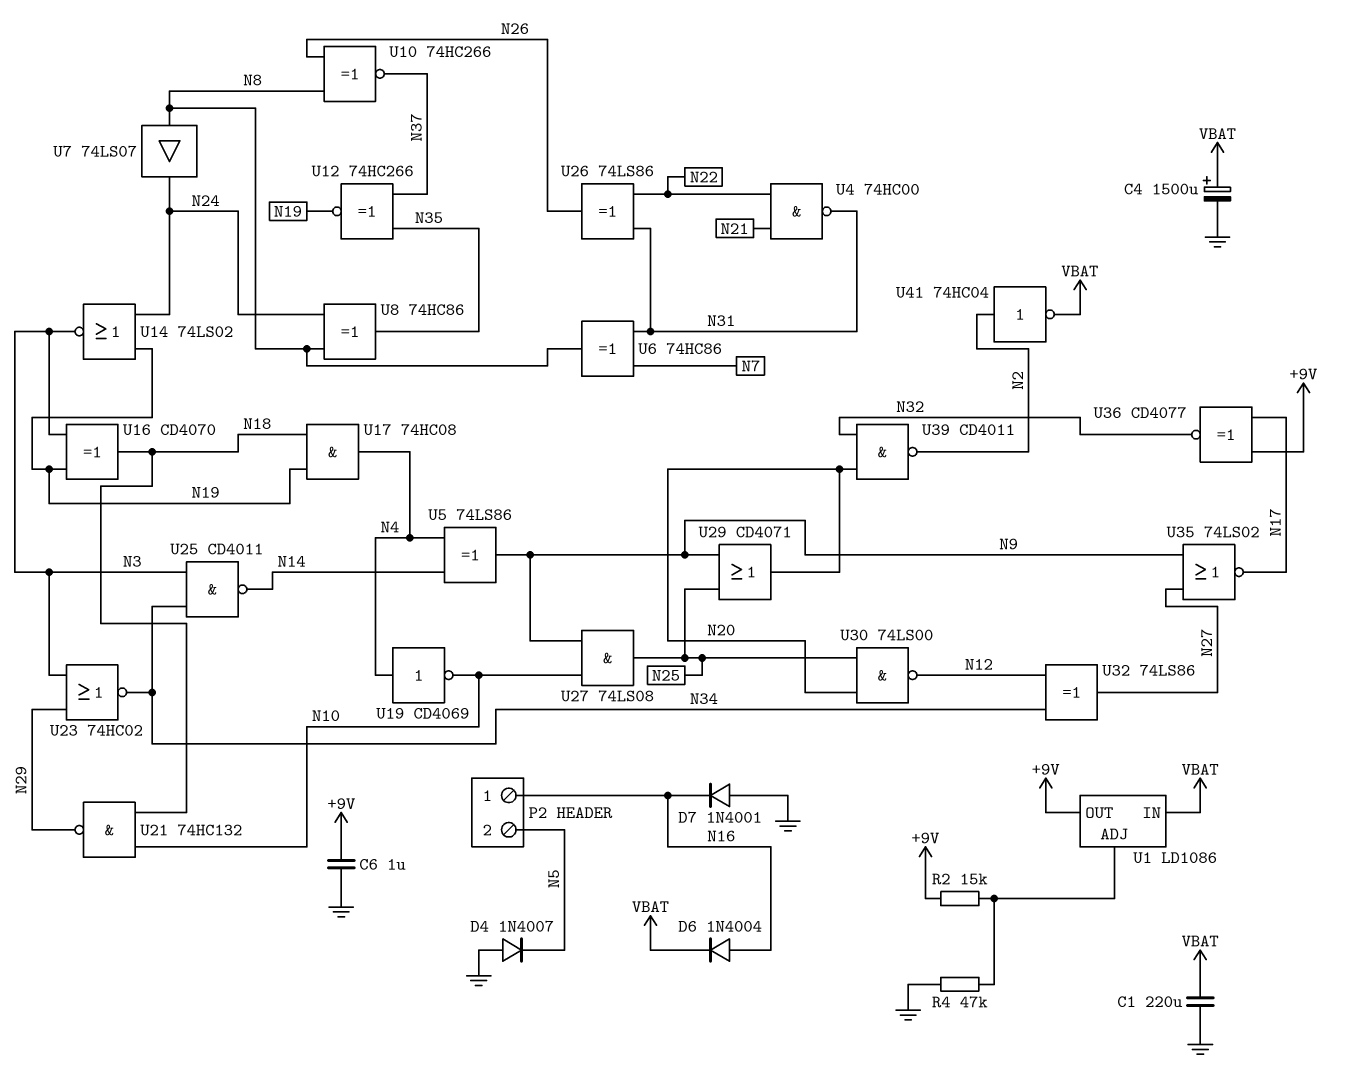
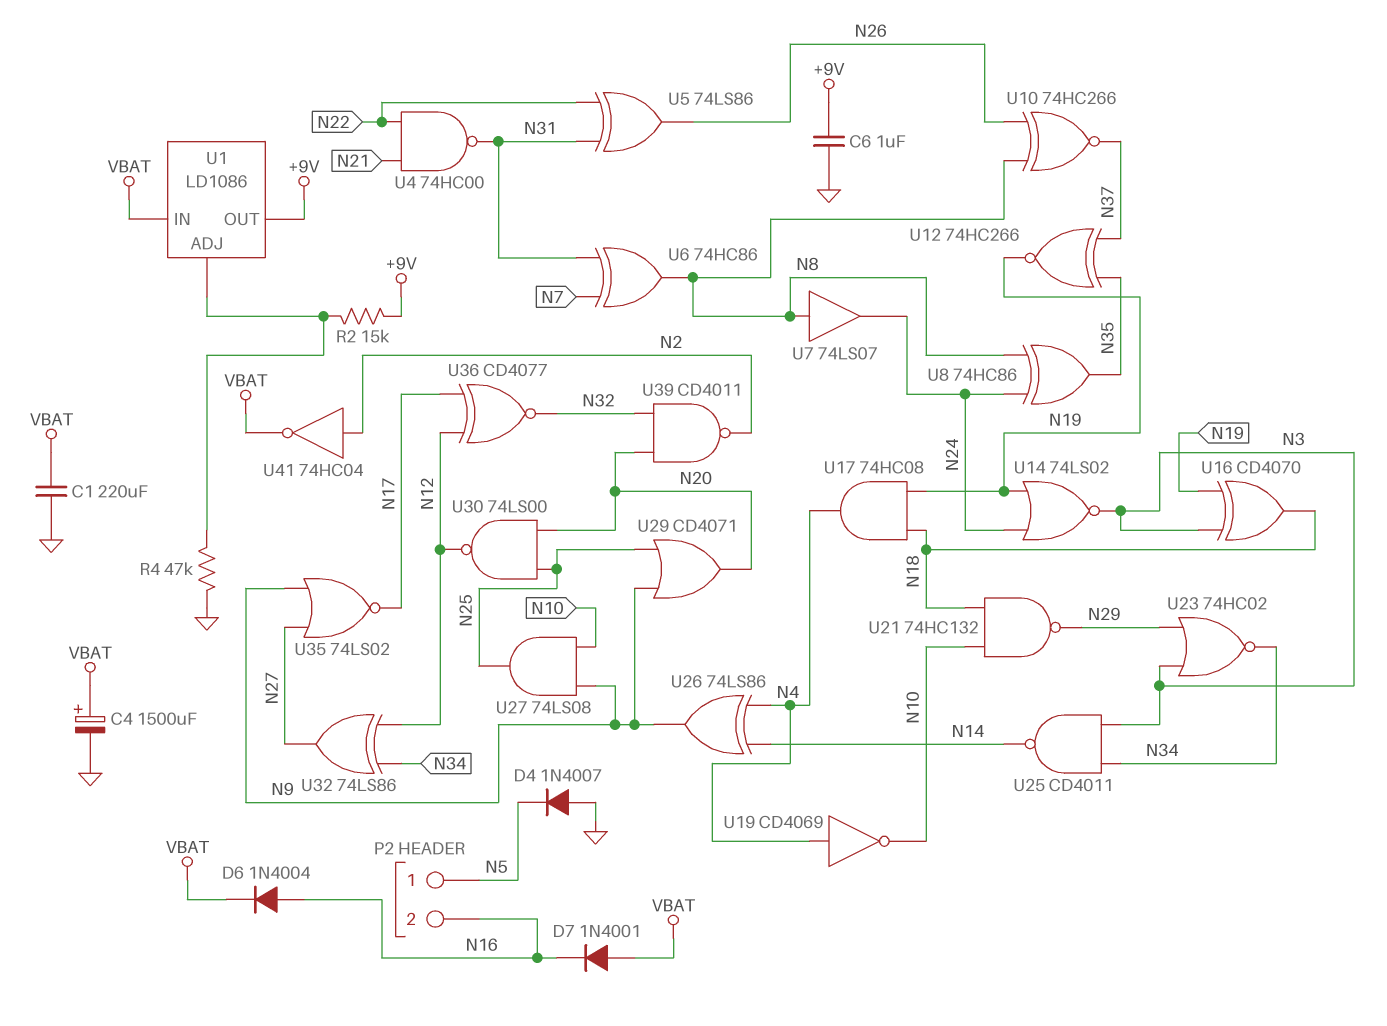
D7: diode 1N4001 (A GND, K N16) -> diode 1N4001 (A VBAT, K N16)
P2 pin 1: N16 -> N5
P2 pin 2: N5 -> N16
U5: XOR 74LS86 (in N4, in N14, out N9) -> XOR 74LS86 (in N22, in N31, out N26)
U26: XOR 74LS86 (in N22, in N31, out N26) -> XOR 74LS86 (in N4, in N14, out N9)
U36: XNOR CD4077 (in +9V, in N17, out N32) -> XNOR CD4077 (in N12, in N17, out N32)

